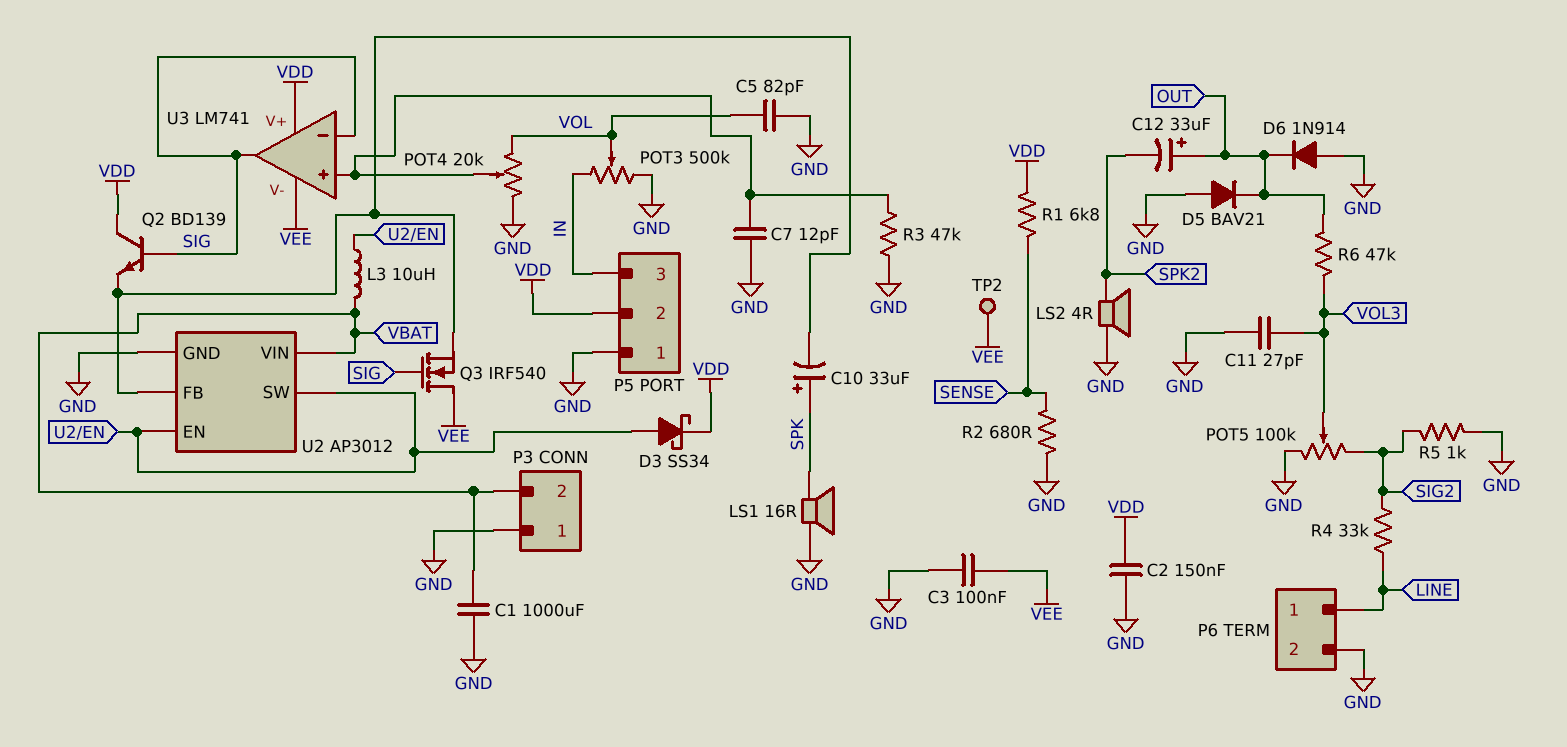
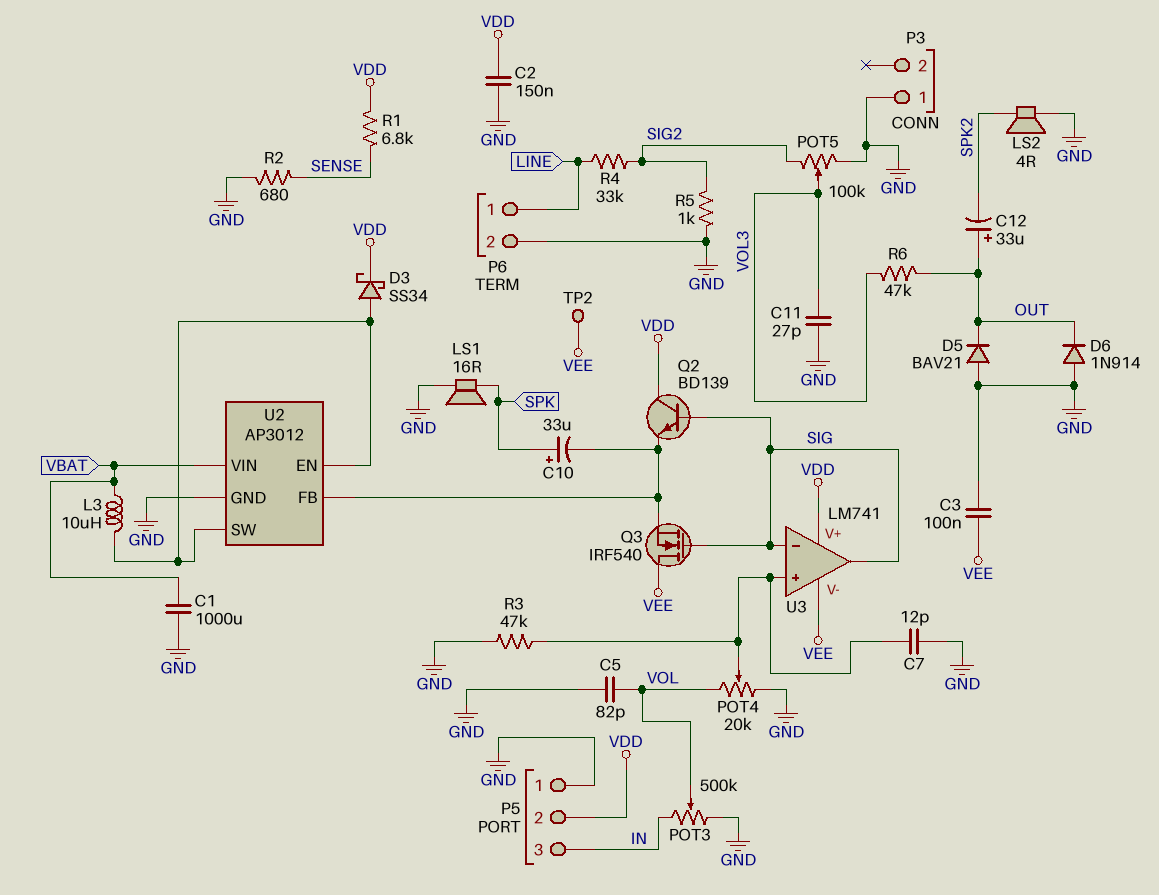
P3 pin 2: VBAT -> none

